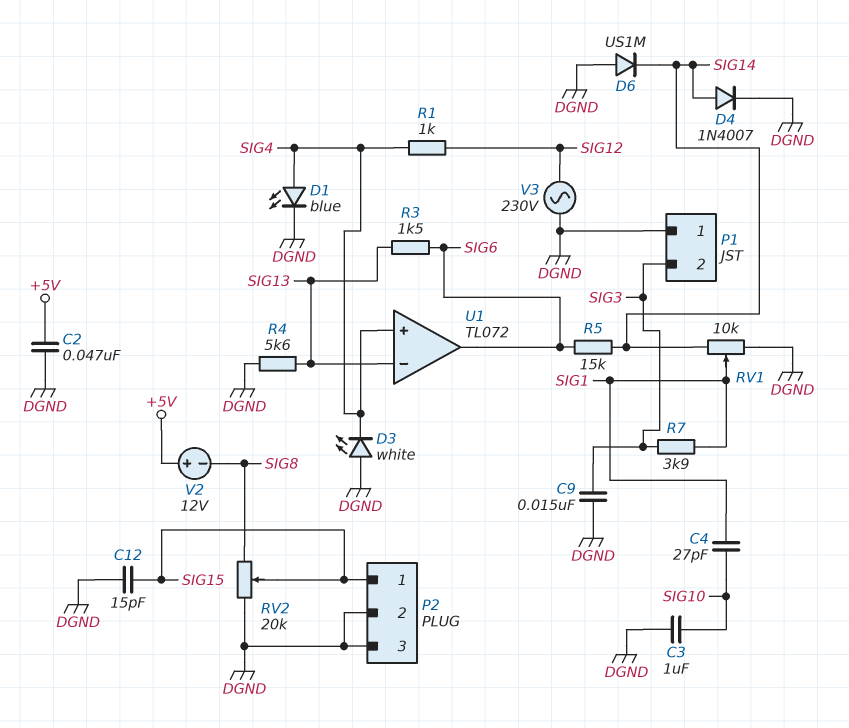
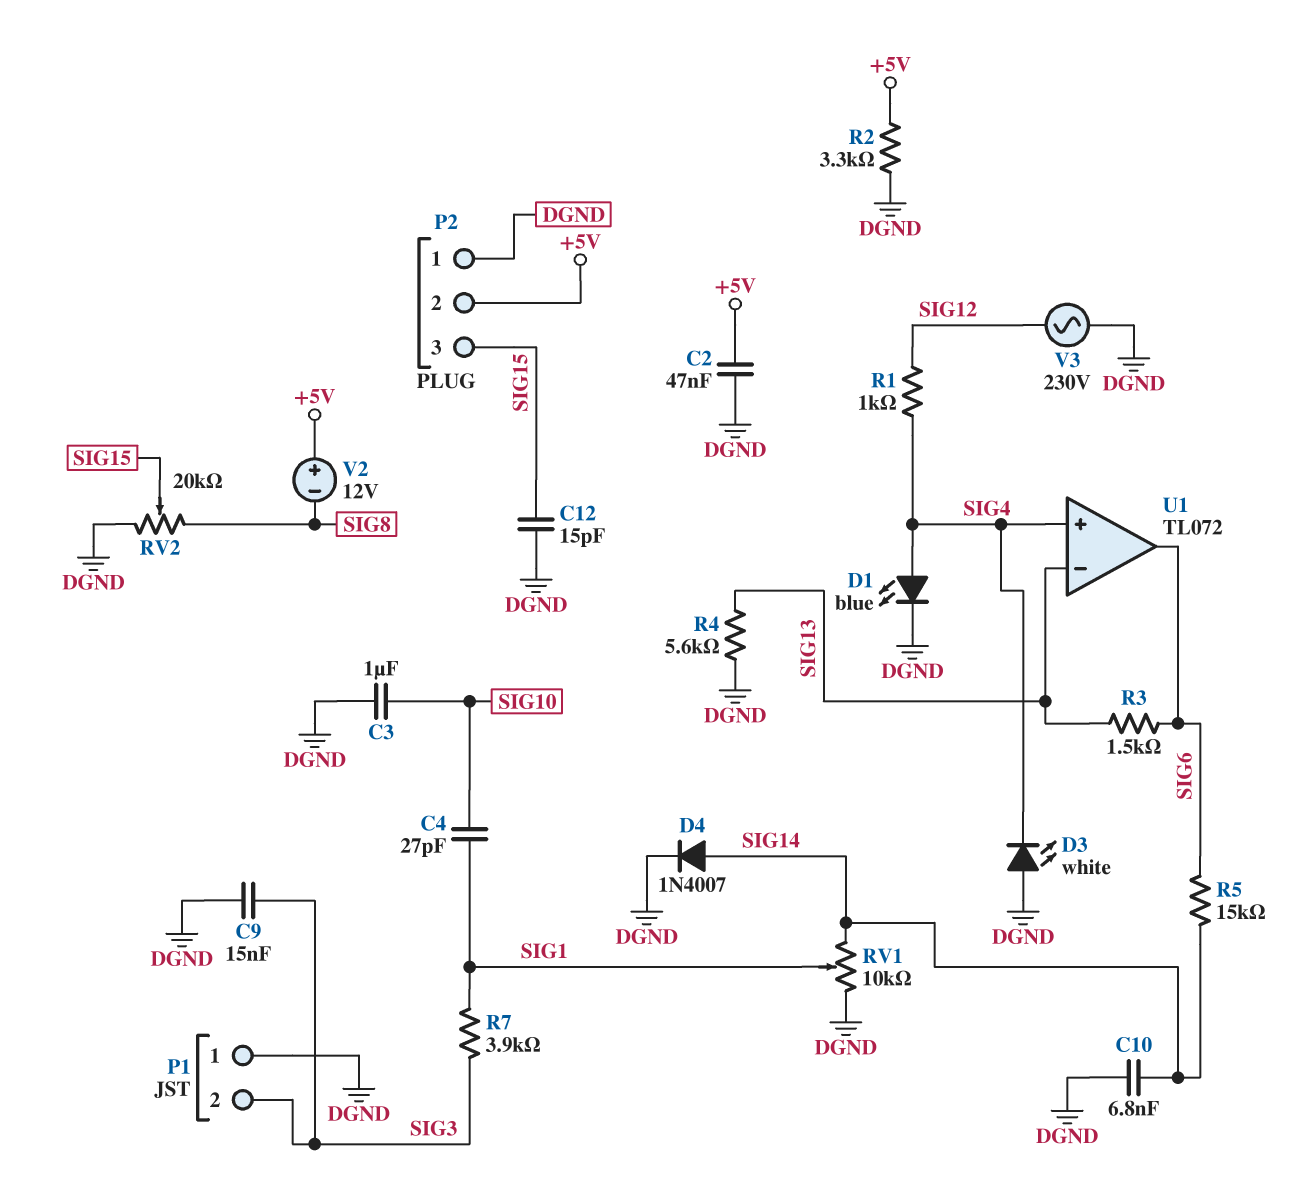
C10: none -> 6.8nF (DGND, SIG14)
D6: diode US1M (A DGND, K SIG14) -> none
P2 pin 1: SIG15 -> DGND
P2 pin 2: DGND -> +5V
P2 pin 3: DGND -> SIG15
R2: none -> 3.3k (+5V, DGND)

